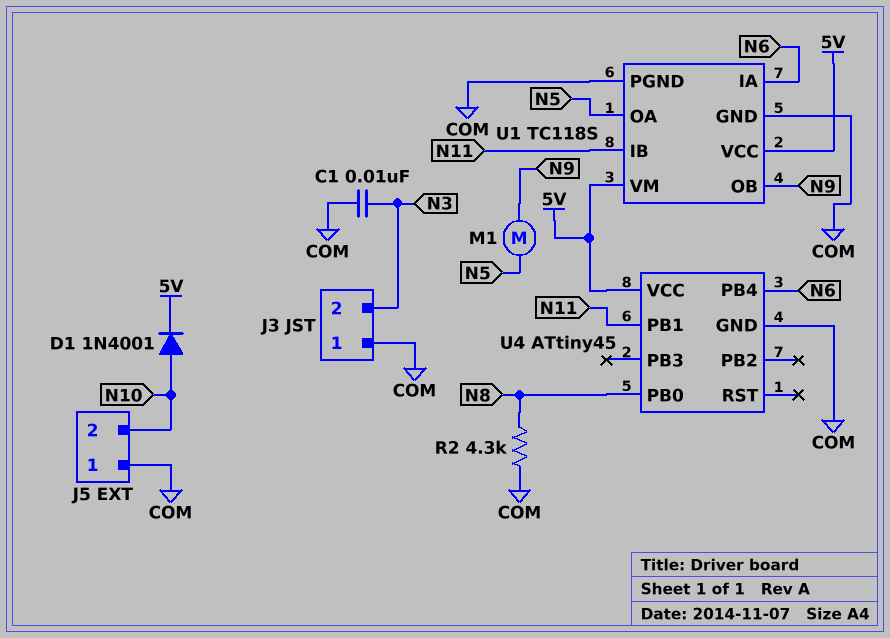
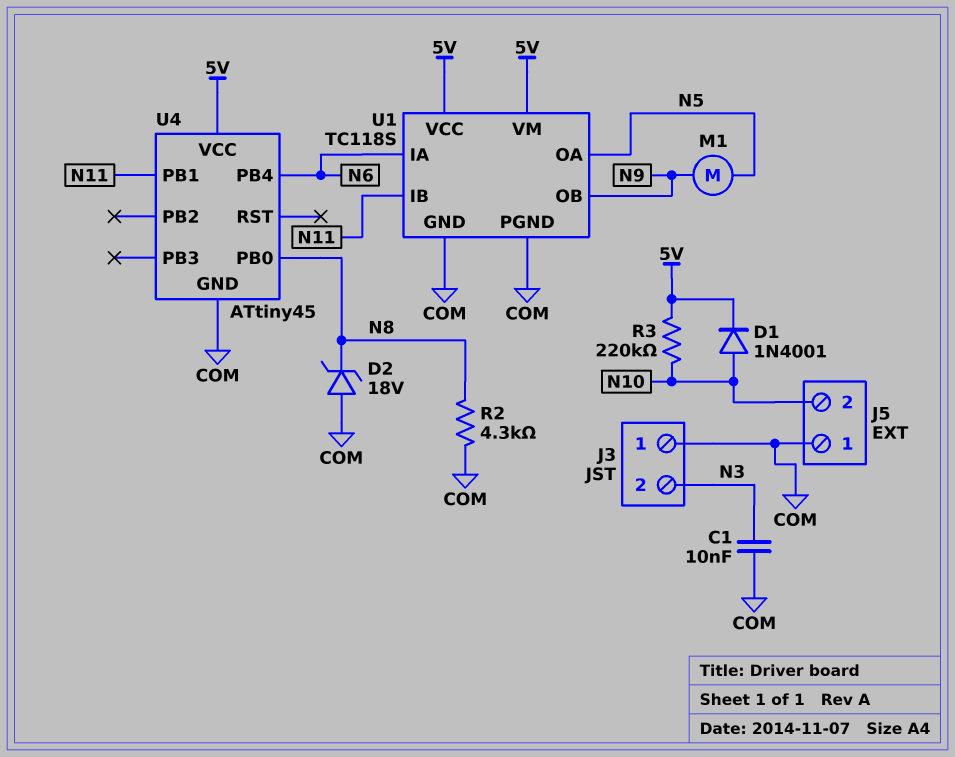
D2: none -> zener 18V (A COM, K N8)
R3: none -> 220k (5V, N10)

